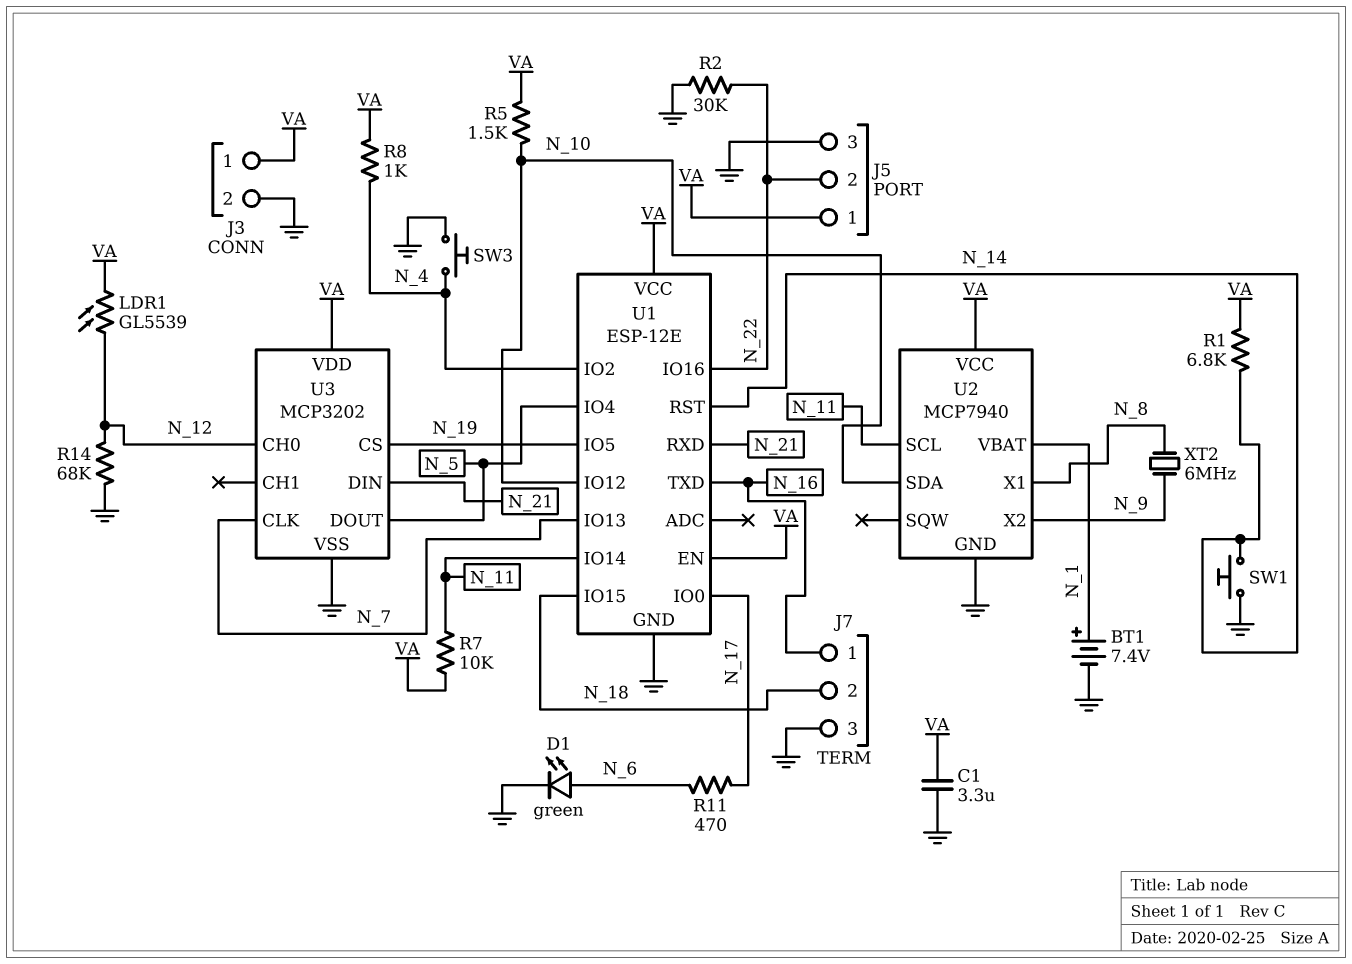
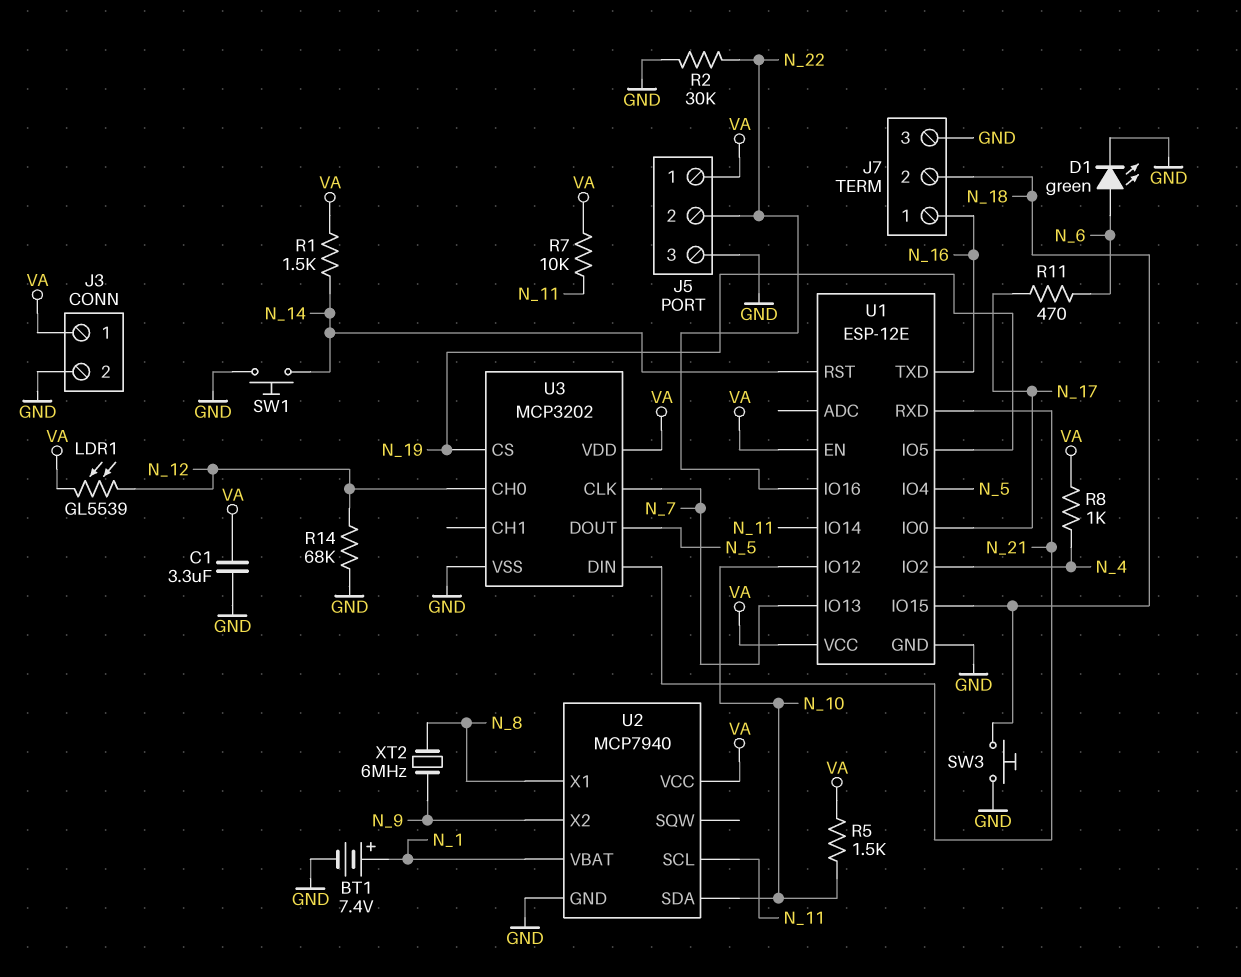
R1: 6.8k (N_14, VA) -> 1.5k (N_14, VA)
SW3: button (GND, N_4) -> button (GND, N_18)

